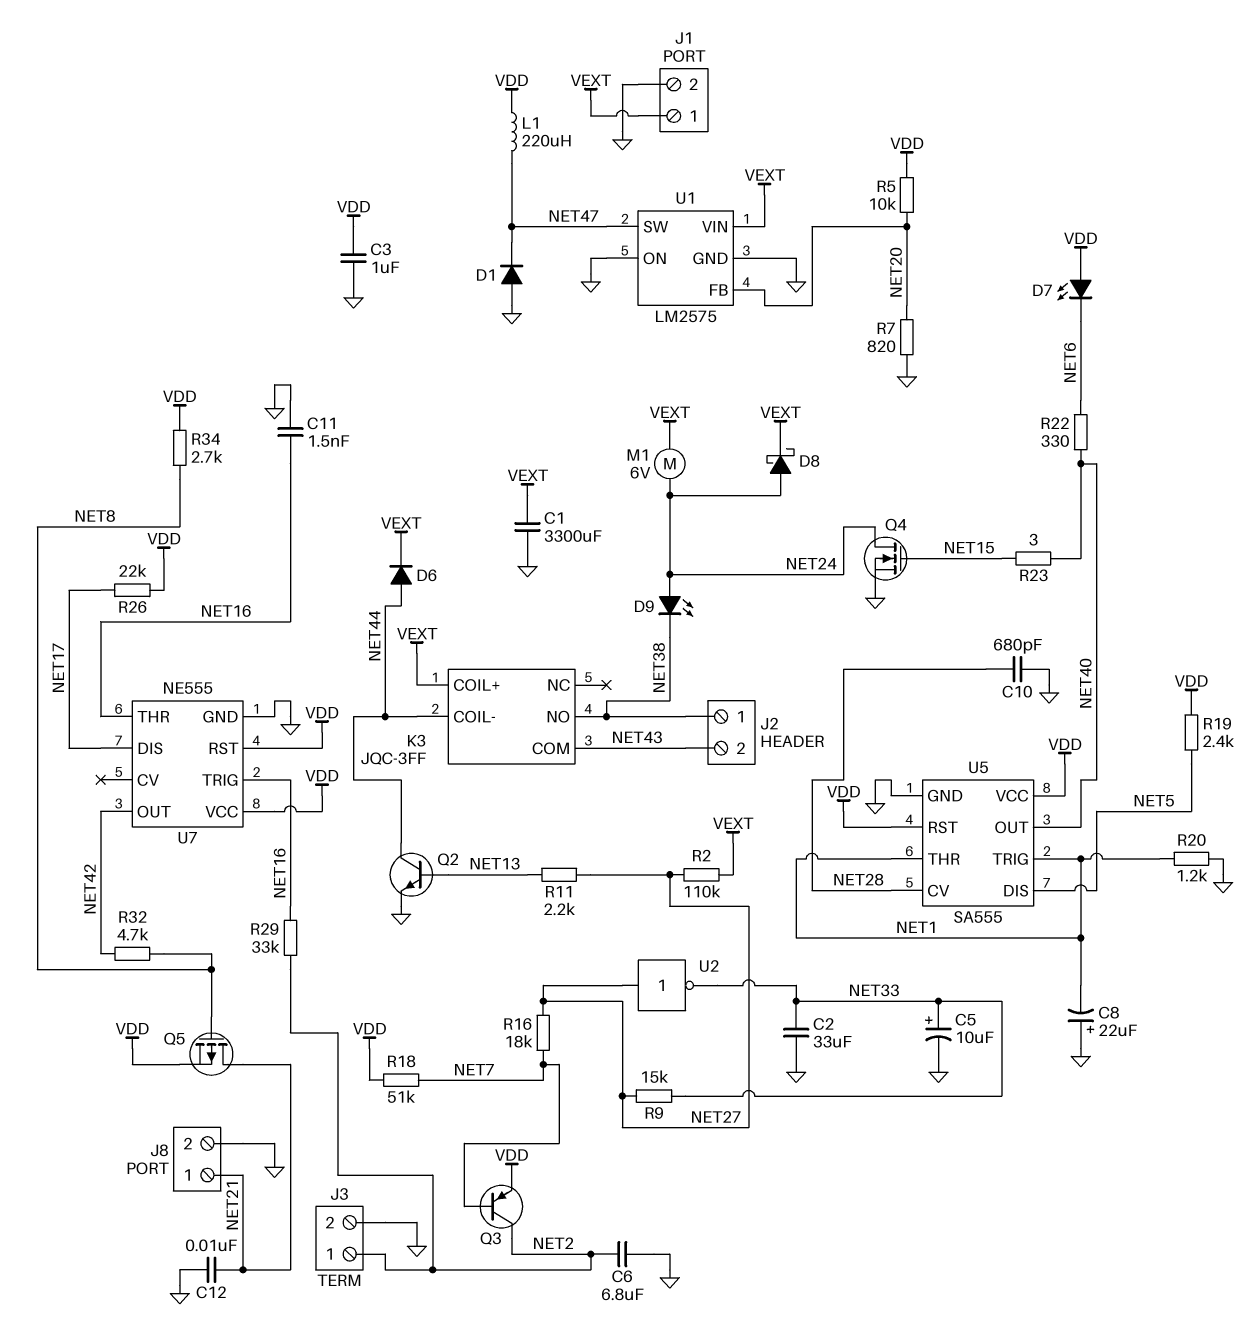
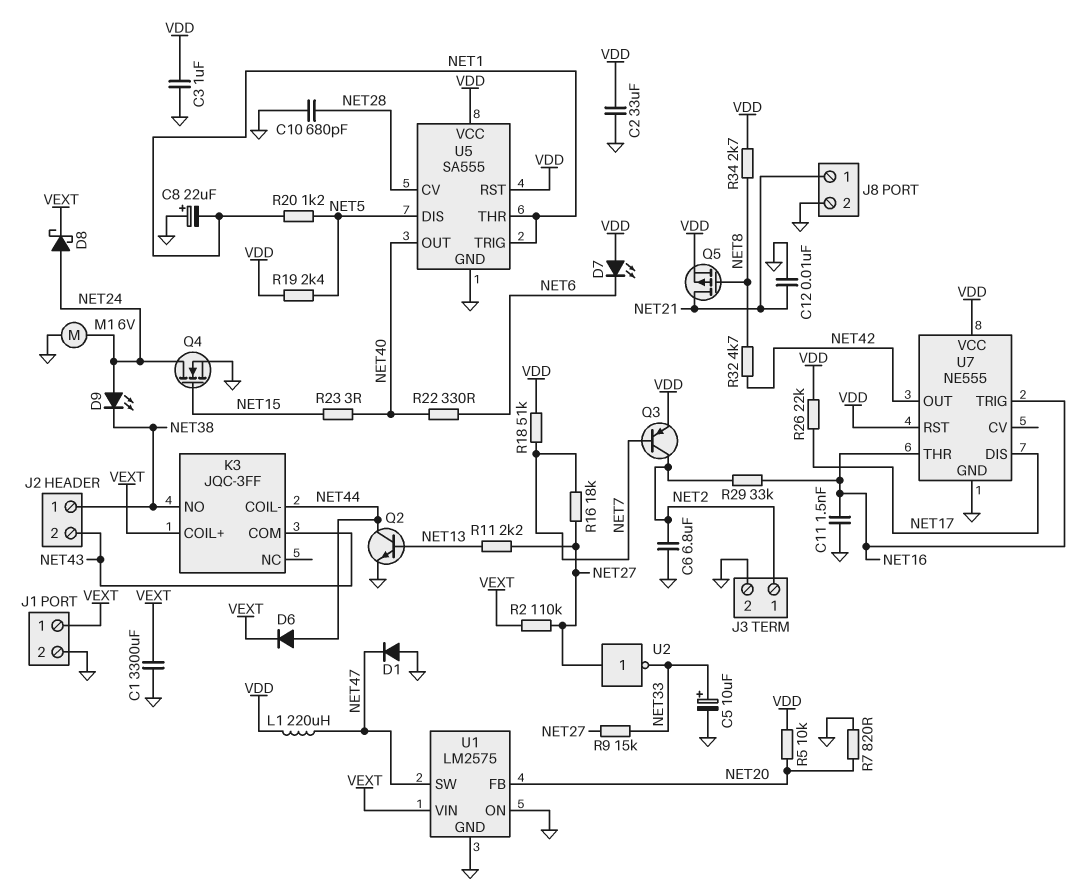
C2: 33uF (GND, NET33) -> 33uF (GND, VDD)
M1: motor 6V (NET24, VEXT) -> motor 6V (GND, NET24)
R20: 1.2k (GND, NET1) -> 1.2k (NET1, NET5)

